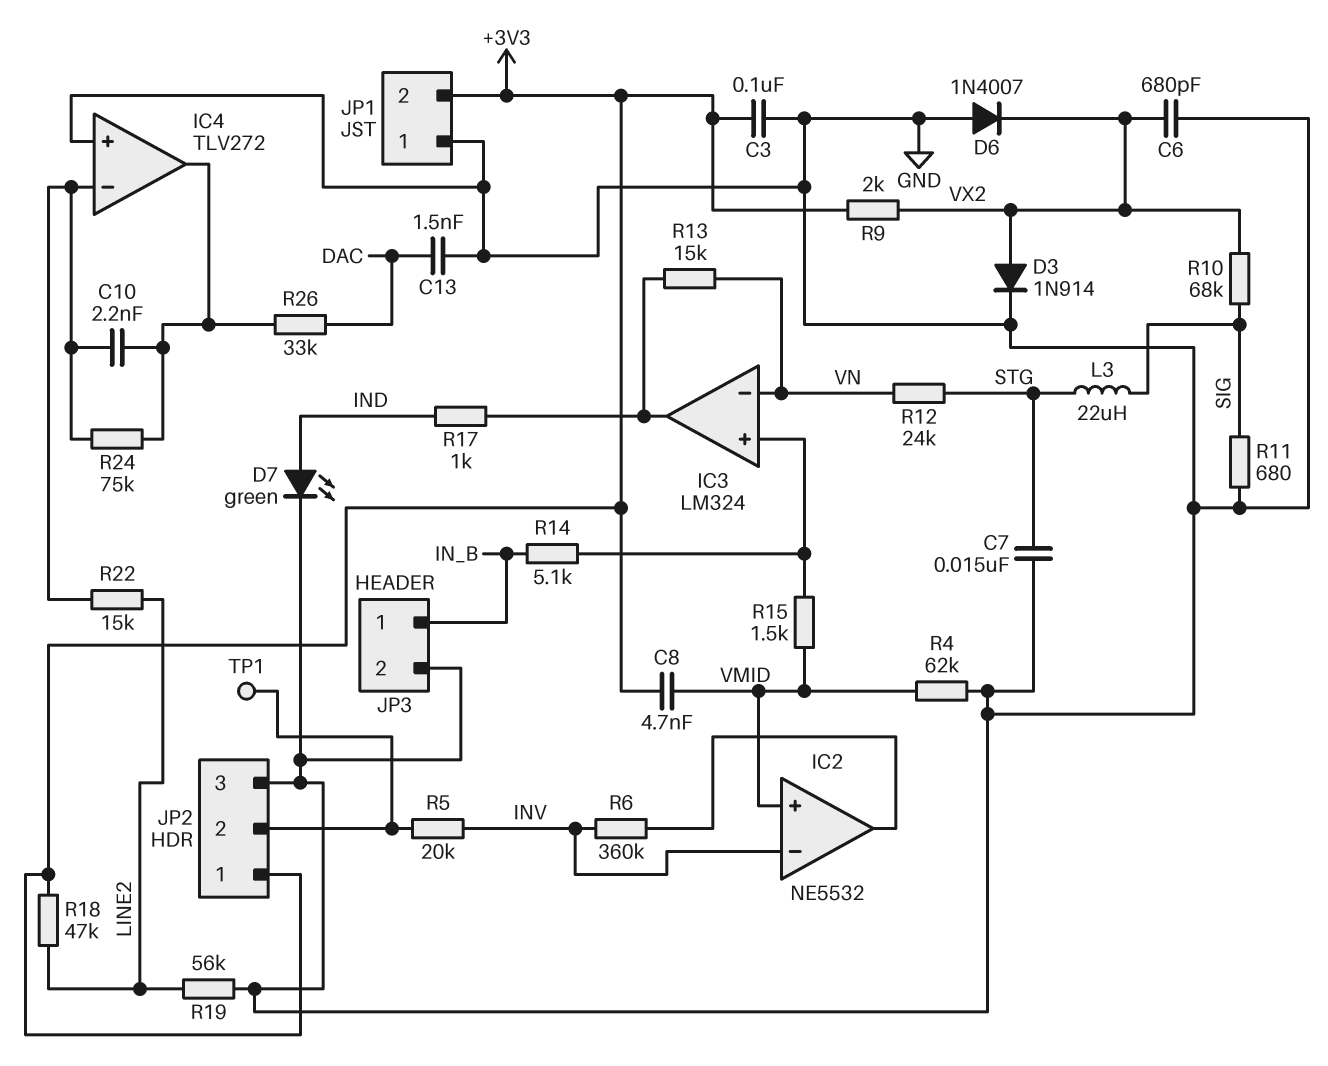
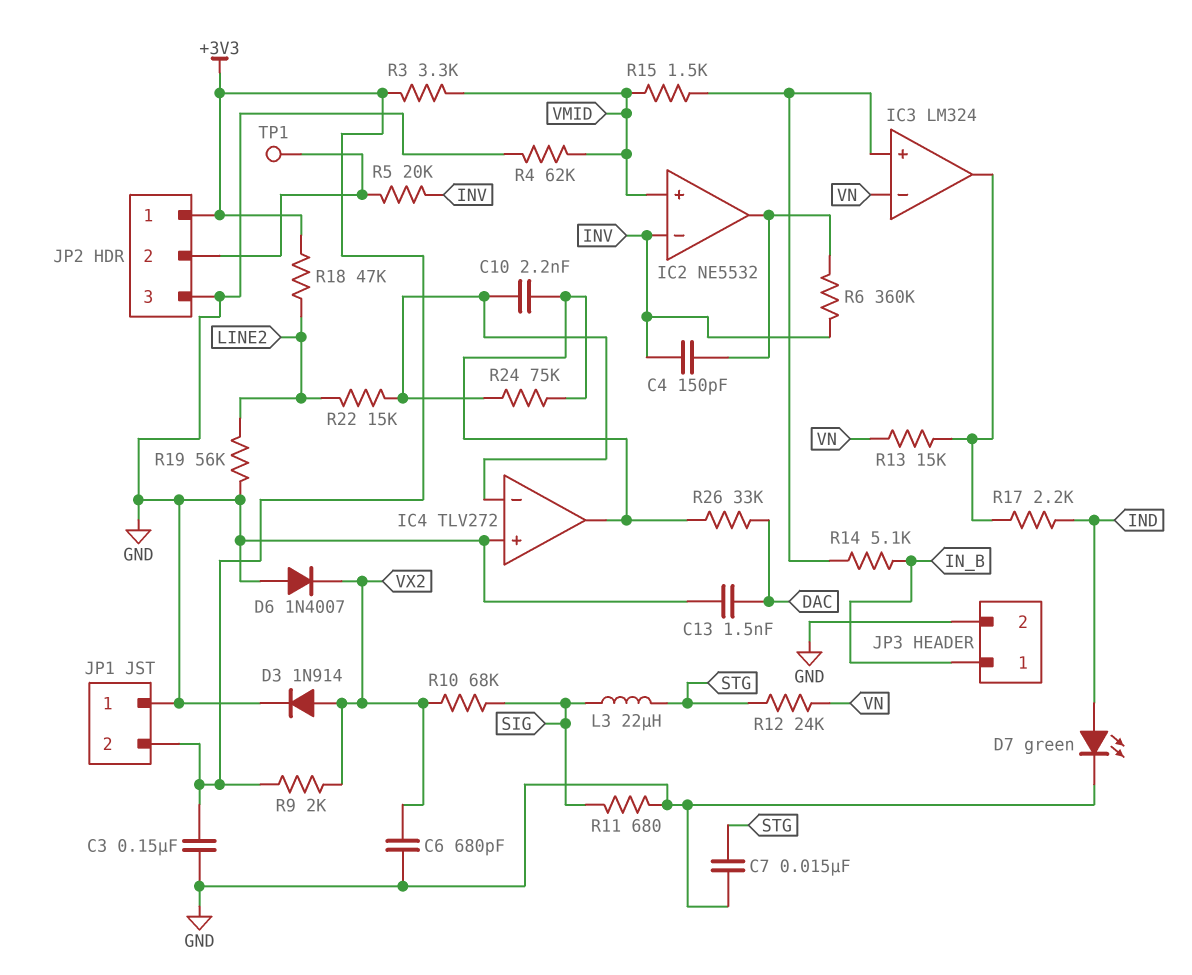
C3: 100nF (+3V3, GND) -> 150nF (+3V3, GND)
C4: none -> 150pF (IC2/out, INV)
C8: 4.7nF (+3V3, VMID) -> none
R3: none -> 3.3k (+3V3, VMID)
R17: 1k (IC3/out, IND) -> 2.2k (IC3/out, IND)

